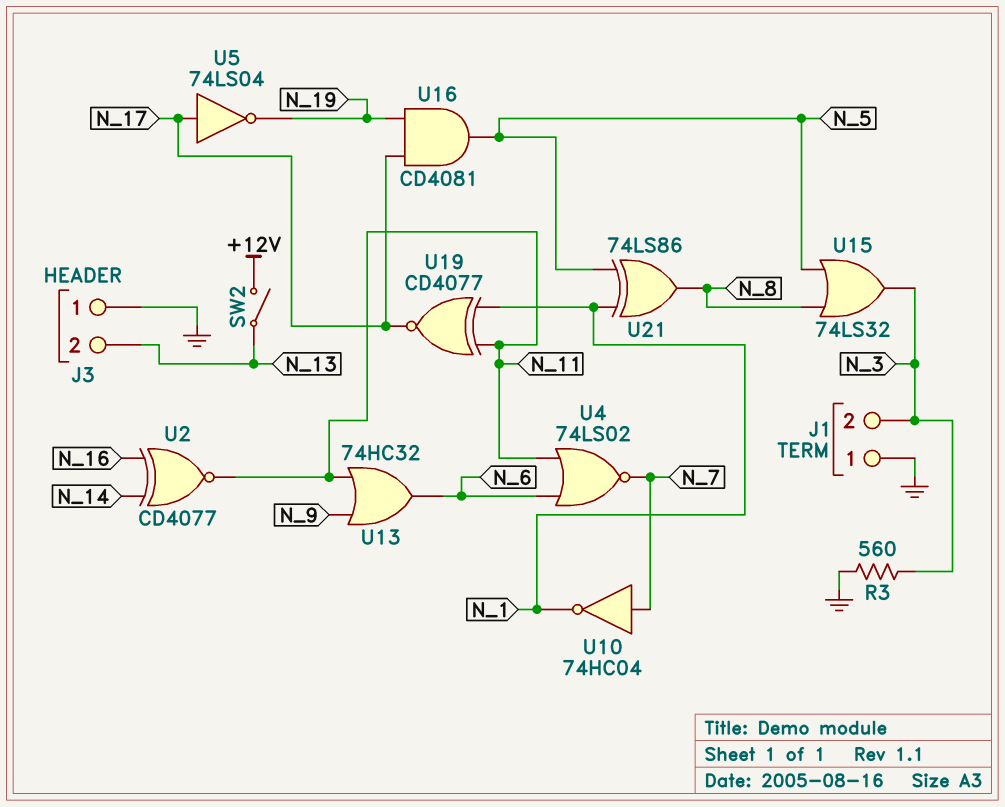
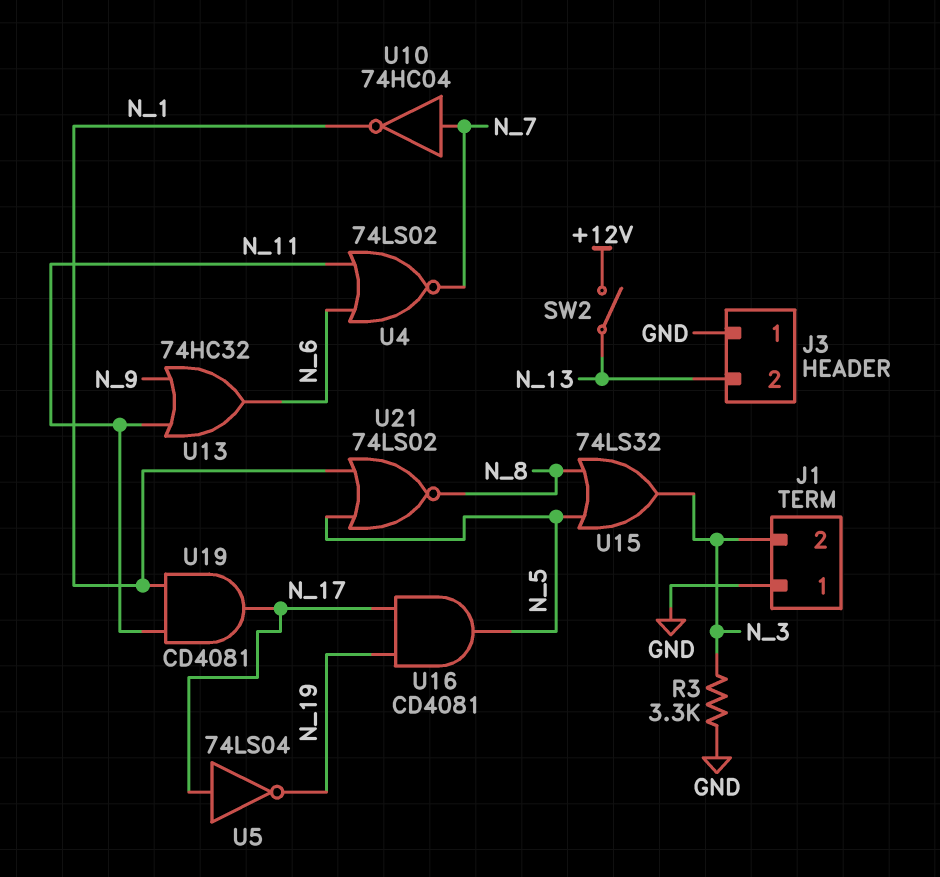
R3: 560 (GND, N_3) -> 3.3k (GND, N_3)
U2: XNOR CD4077 (in N_14, in N_16, out N_11) -> none
U19: XNOR CD4077 (in N_1, in N_11, out N_17) -> AND CD4081 (in N_1, in N_11, out N_17)
U21: XOR 74LS86 (in N_1, in N_5, out N_8) -> NOR 74LS02 (in N_1, in N_5, out N_8)

